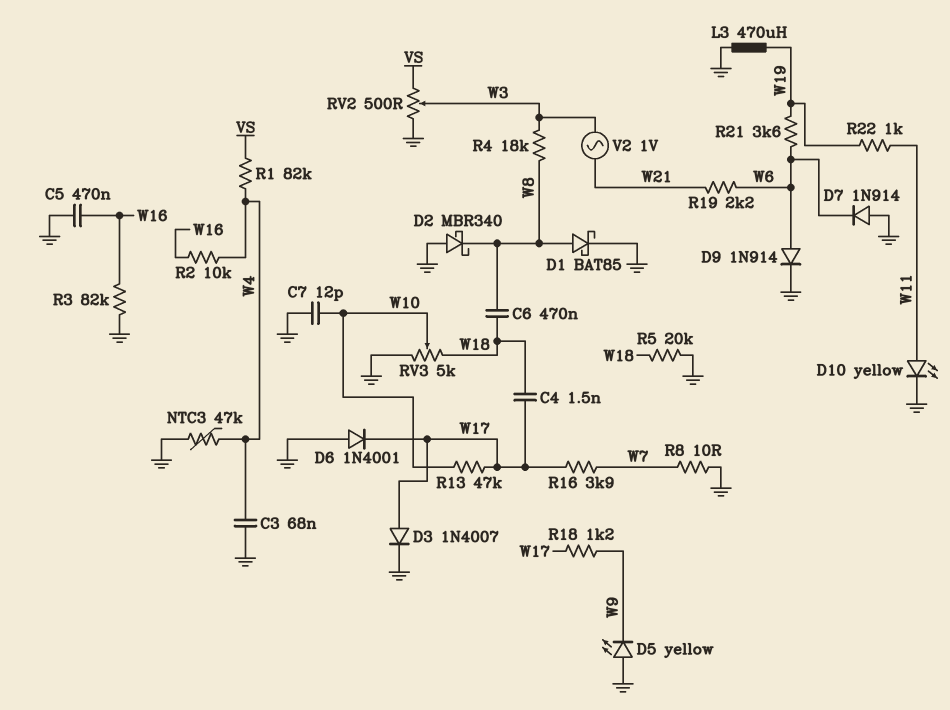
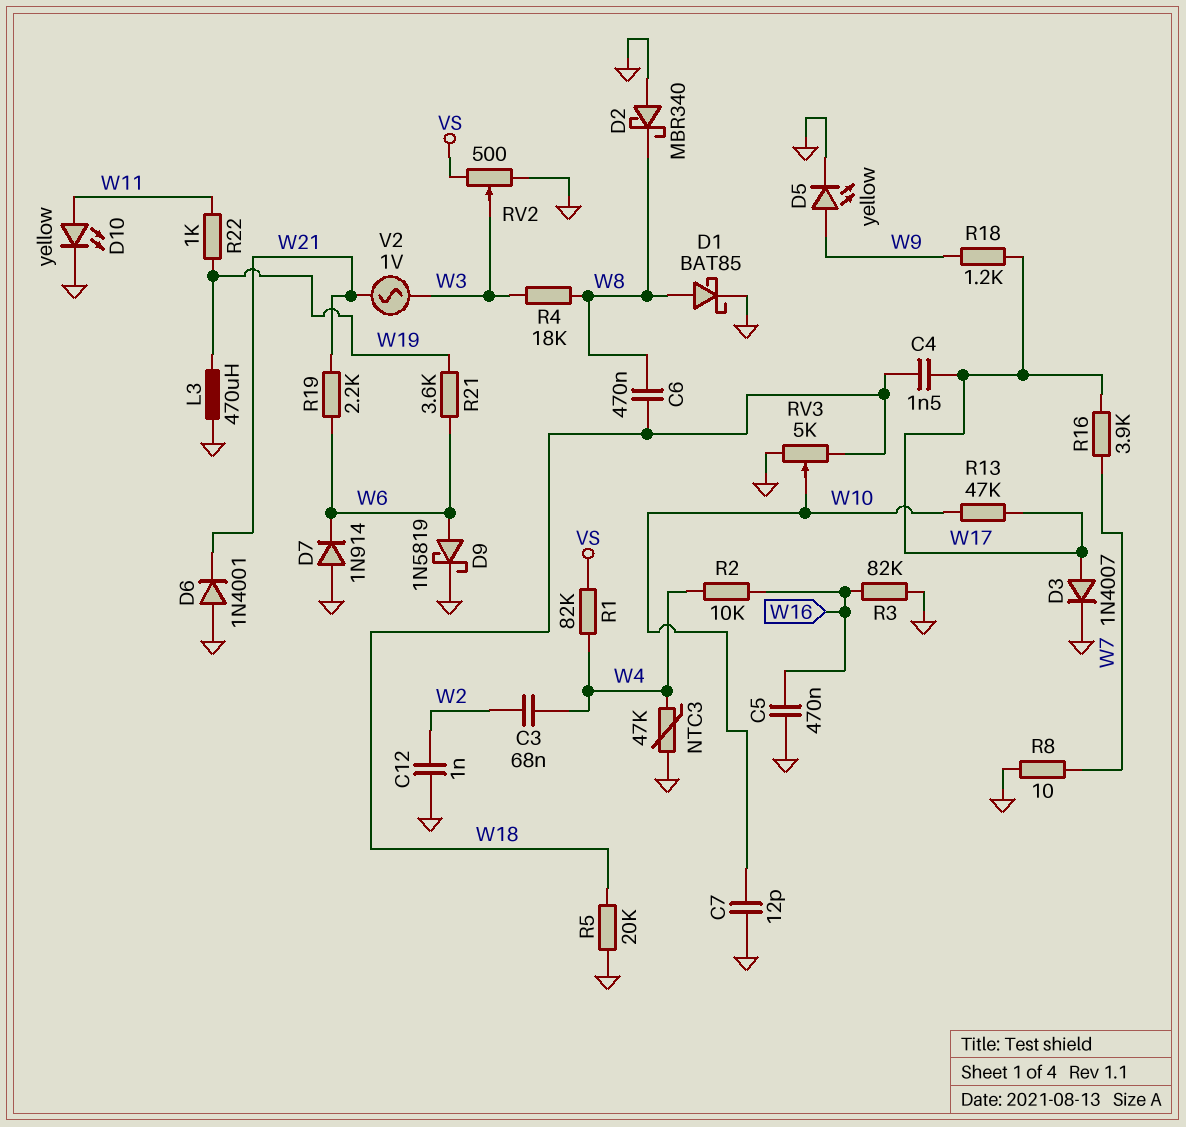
C3: 68nF (GND, W4) -> 68nF (W2, W4)
C12: none -> 1nF (GND, W2)
D5: LED yellow (A GND, K W9) -> LED yellow (A W9, K GND)
D6: diode 1N4001 (A GND, K W17) -> diode 1N4001 (A GND, K W21)
D9: diode 1N914 (A W6, K GND) -> schottky 1N5819 (A W6, K GND)

